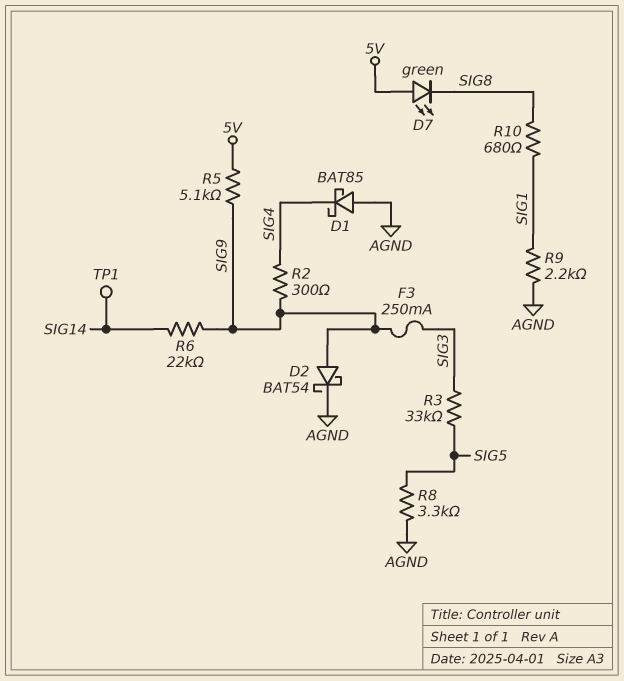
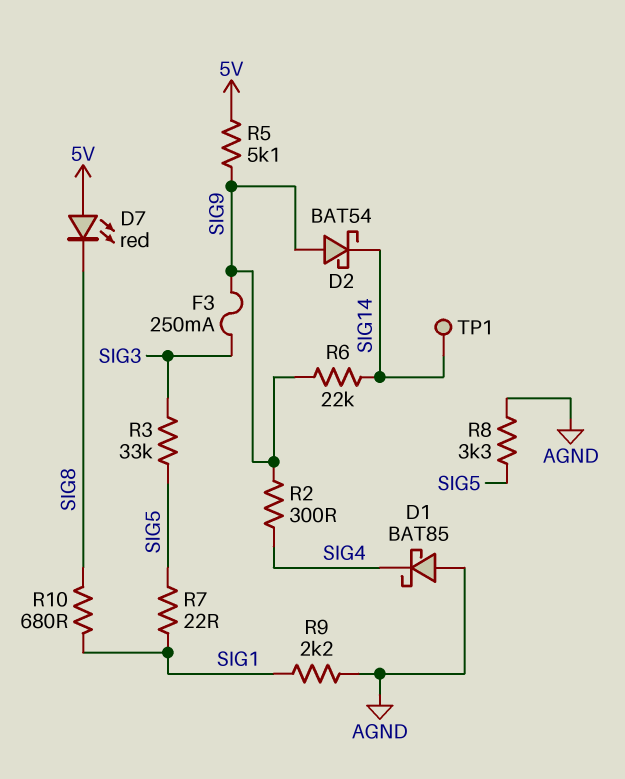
D2: schottky BAT54 (A SIG9, K AGND) -> schottky BAT54 (A SIG9, K SIG14)
D7: LED green (A 5V, K SIG8) -> LED red (A 5V, K SIG8)
R7: none -> 22 (SIG1, SIG5)

